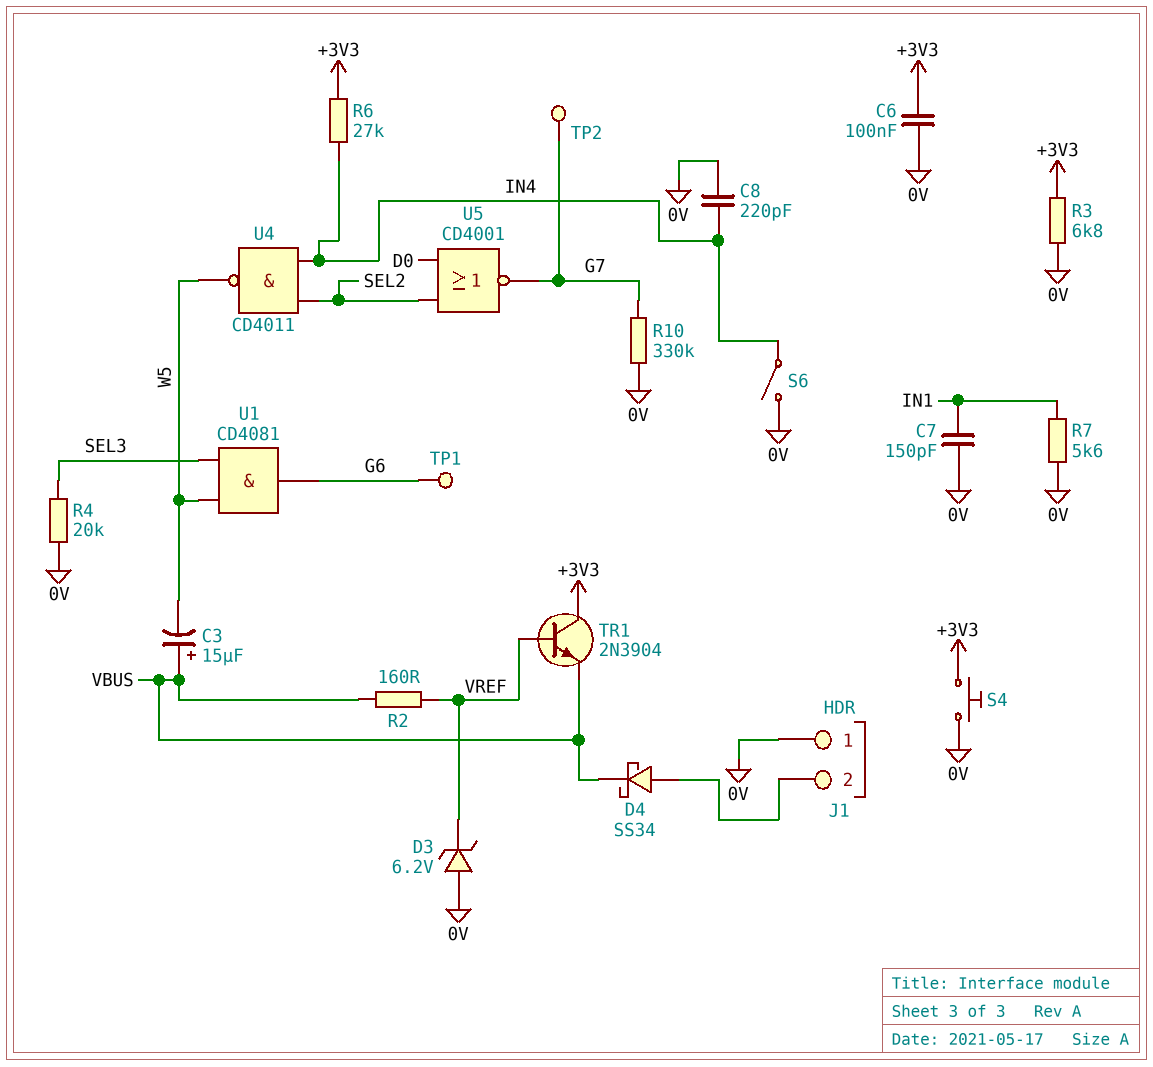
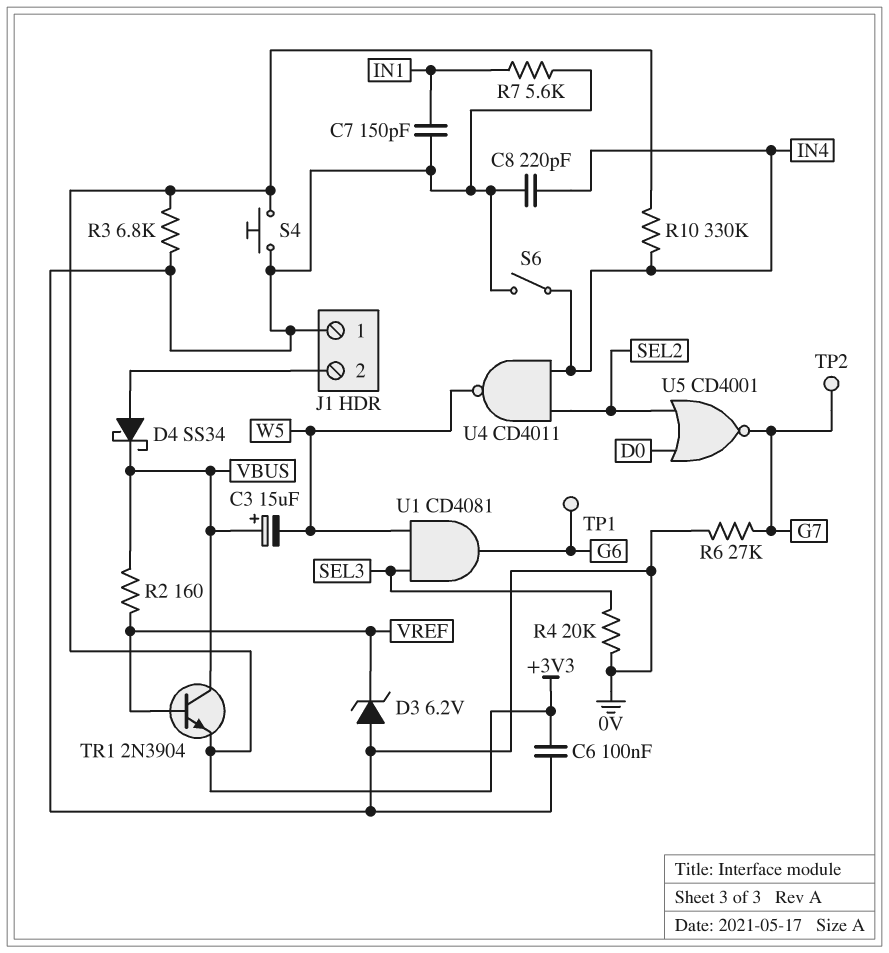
R6: 27k (+3V3, IN4) -> 27k (0V, G7)
R10: 330k (0V, G7) -> 330k (+3V3, IN4)
TR1: NPN 2N3904 (B VREF, C +3V3, E VBUS) -> NPN 2N3904 (B VREF, C VBUS, E +3V3)

